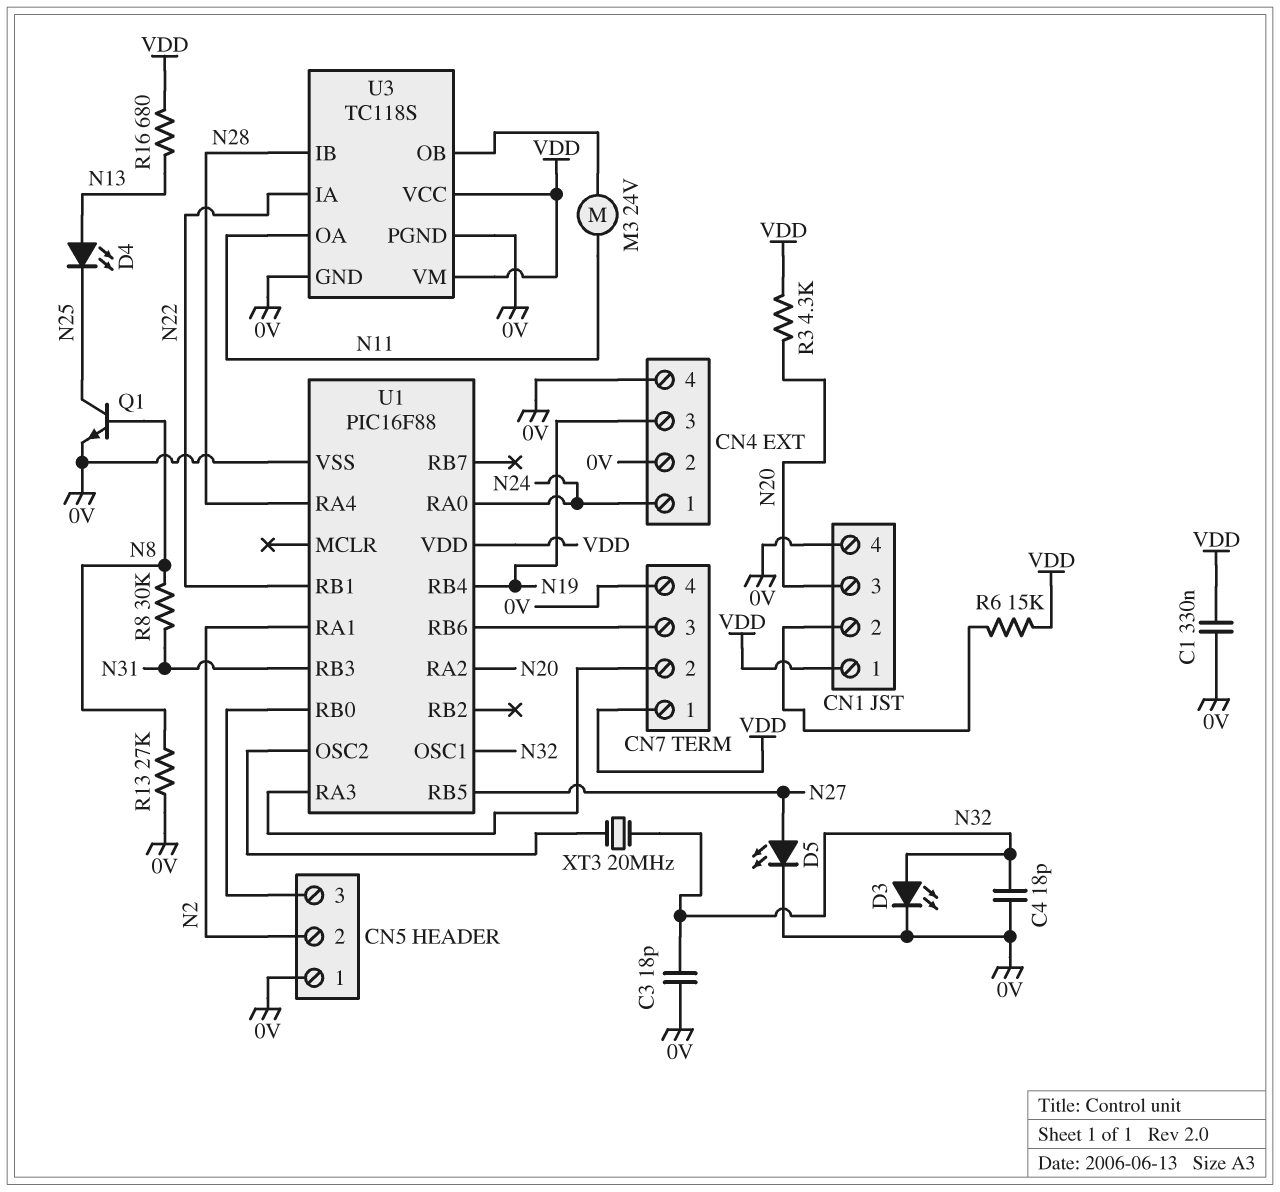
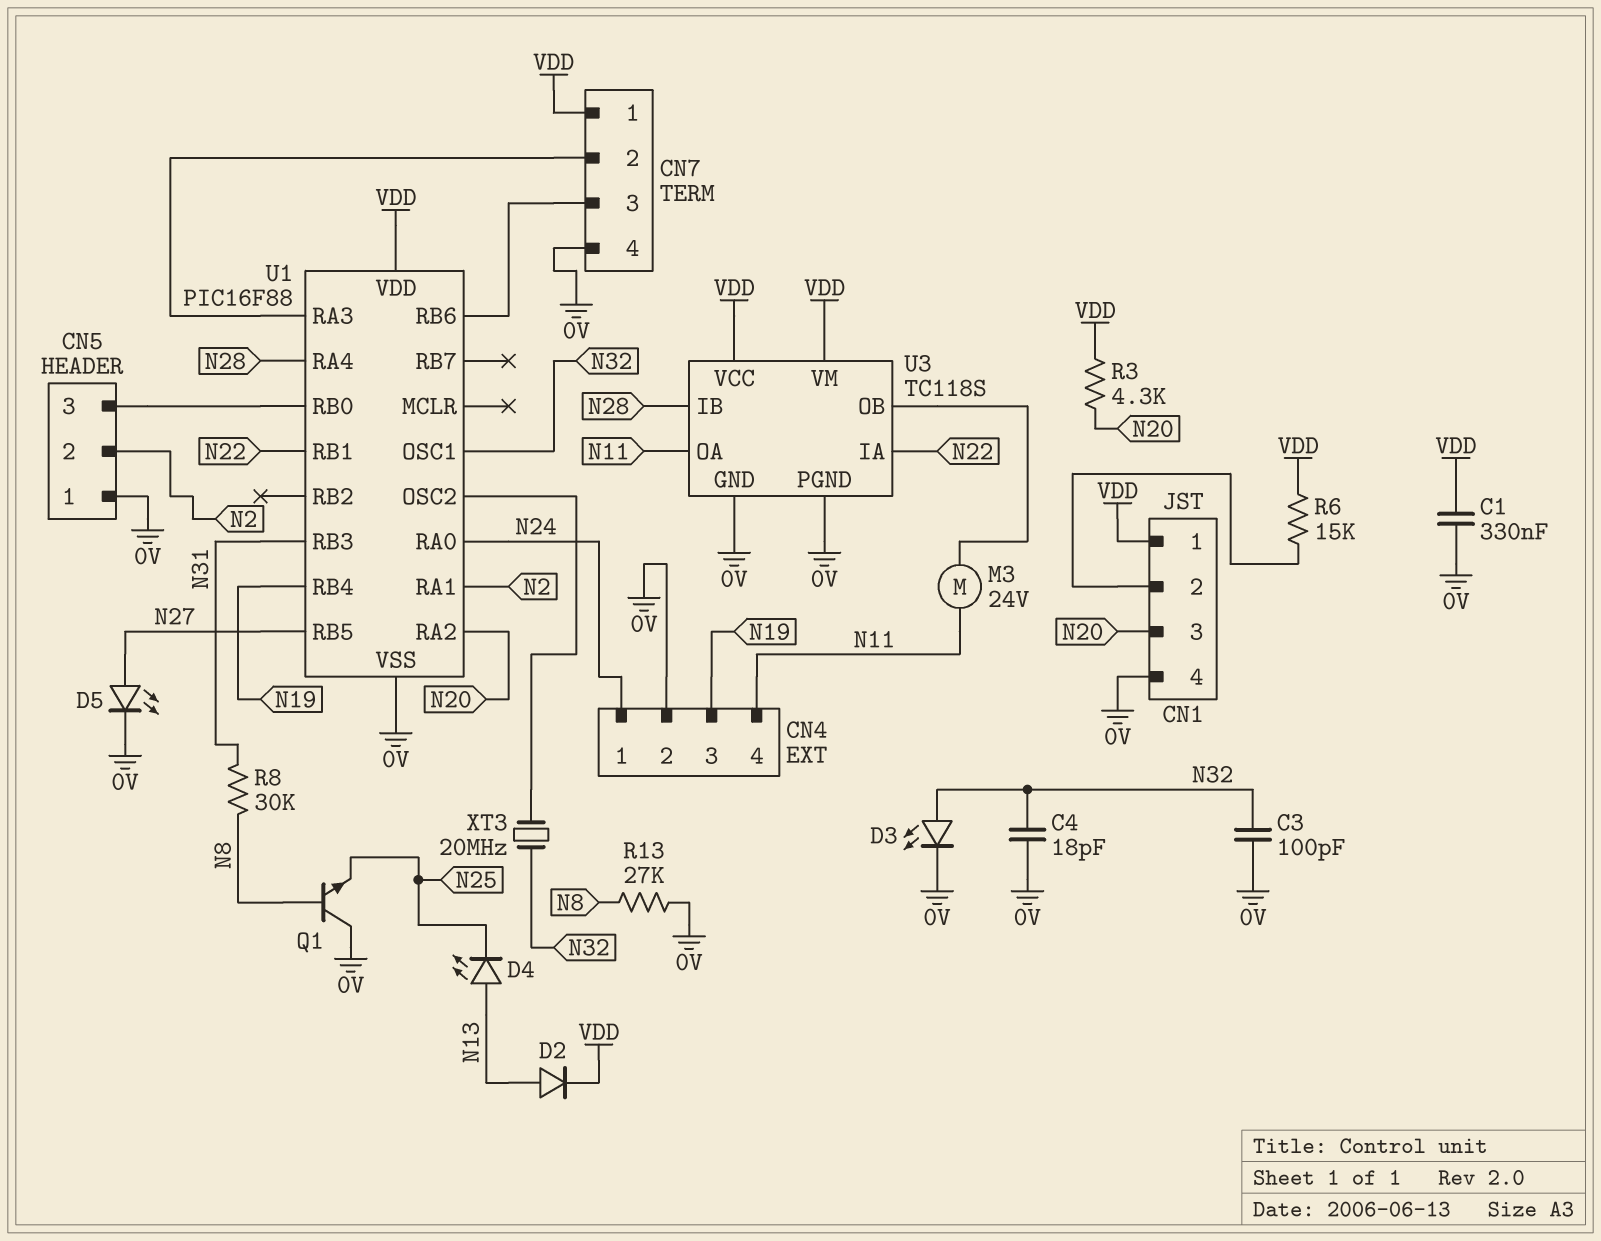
C3: 18pF (0V, N32) -> 100pF (0V, N32)
CN4 pin 4: 0V -> N11
D2: none -> diode (A N13, K VDD)
Q1: NPN (B N8, C N25, E 0V) -> NPN (B N8, C 0V, E N25)
R16: 680 (N13, VDD) -> none

